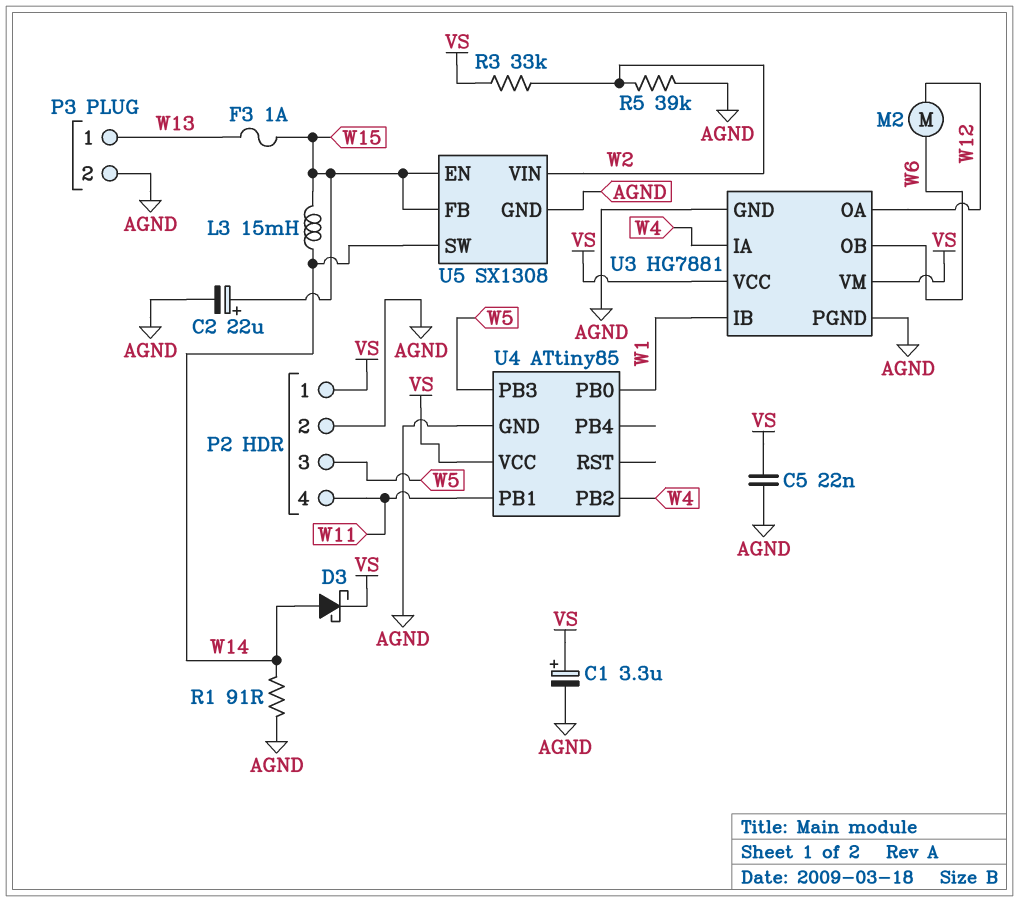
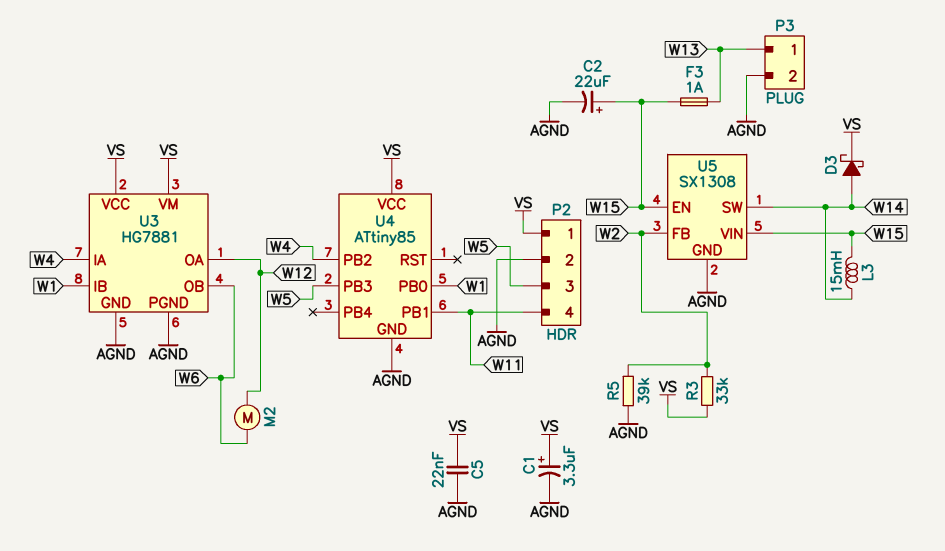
R1: 91 (AGND, W14) -> none
U5 pin FB: W15 -> W2
U5 pin VIN: W2 -> W15

